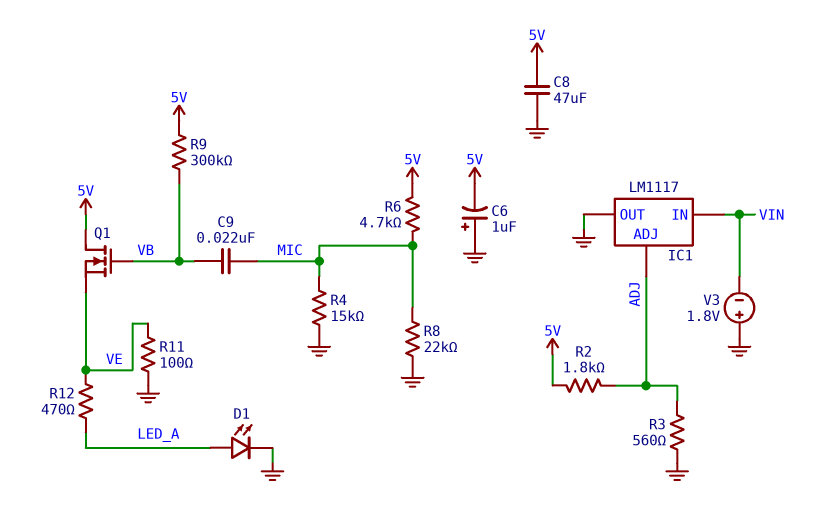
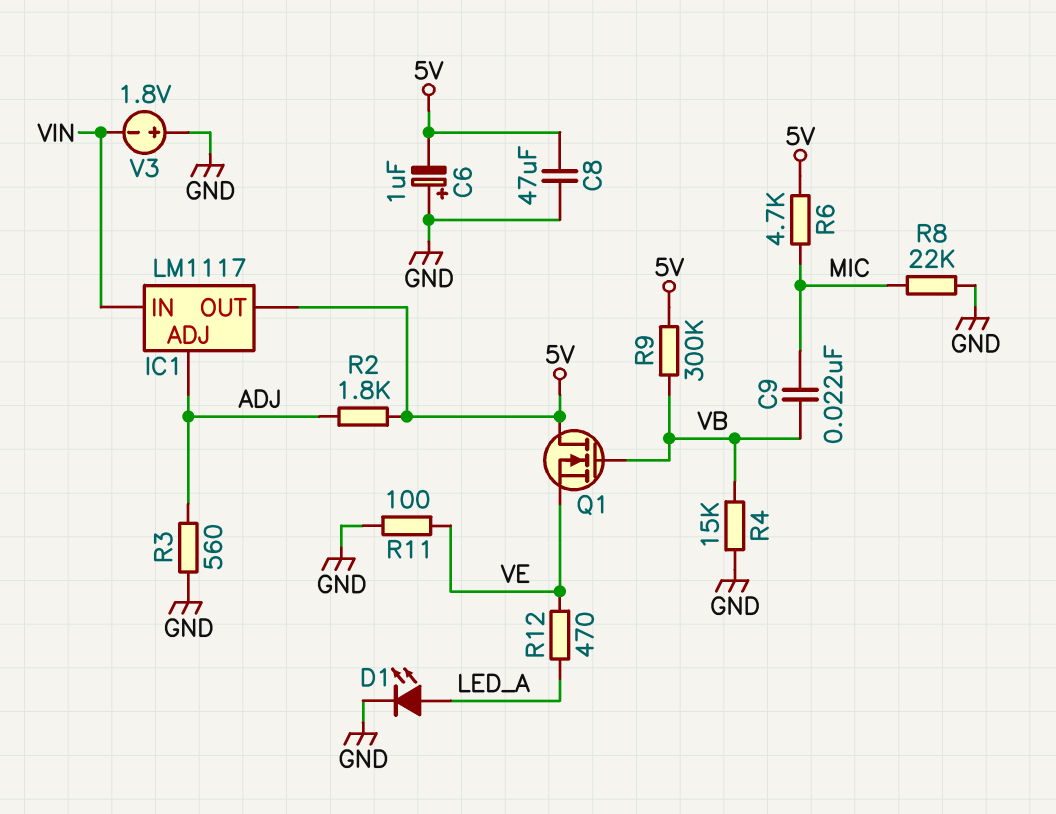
IC1 pin OUT: GND -> 5V
R4: 15k (GND, MIC) -> 15k (GND, VB)

